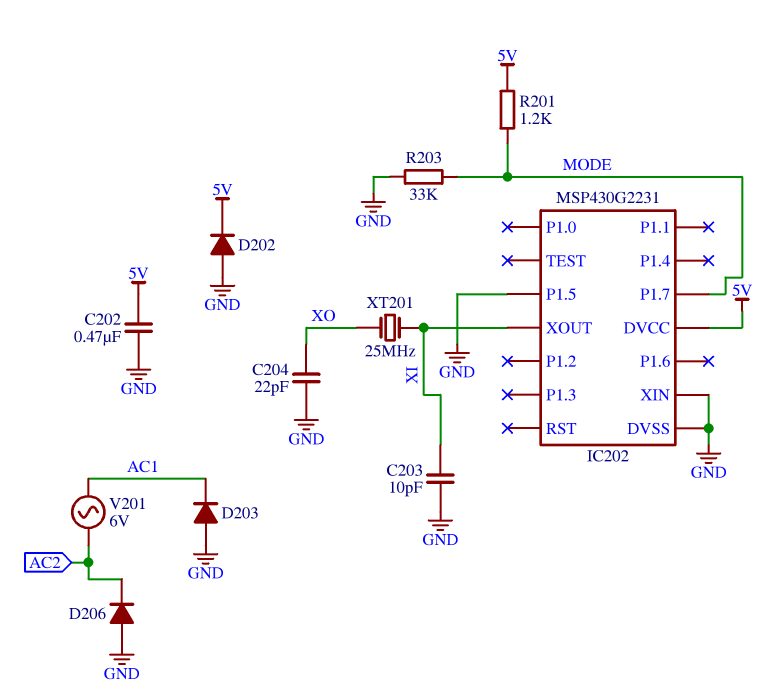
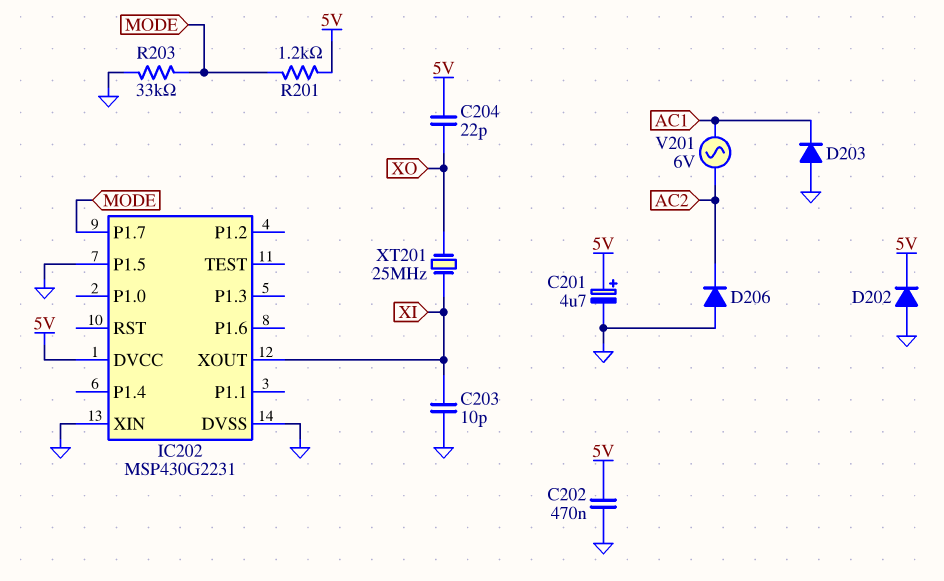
C201: none -> 4.7uF (plus 5V, minus GND)
C204: 22pF (GND, XO) -> 22pF (5V, XO)

